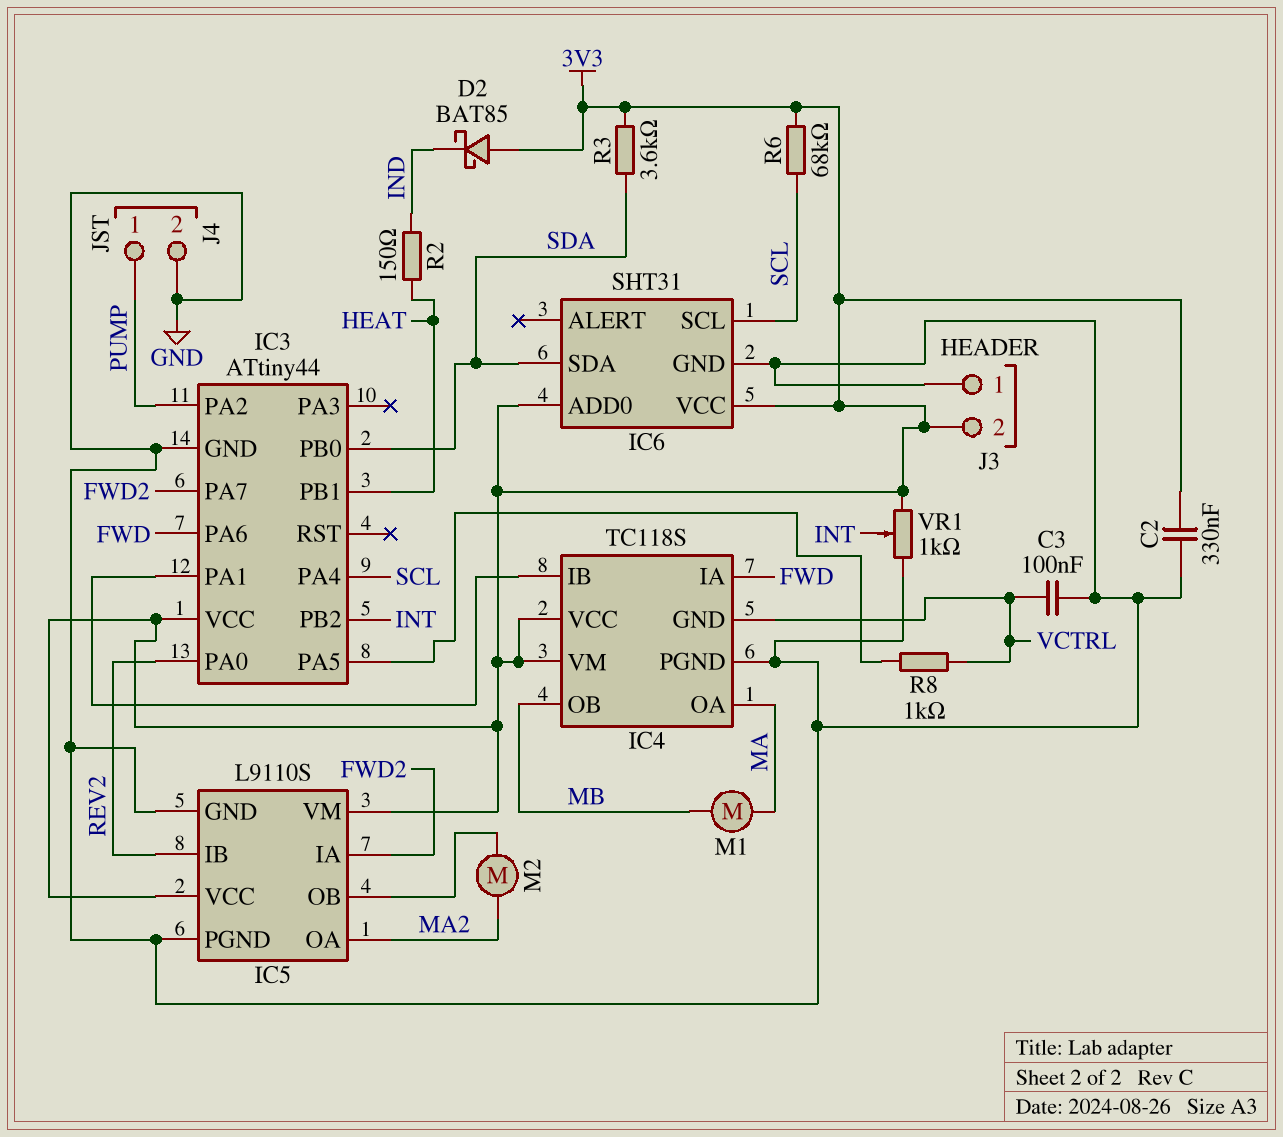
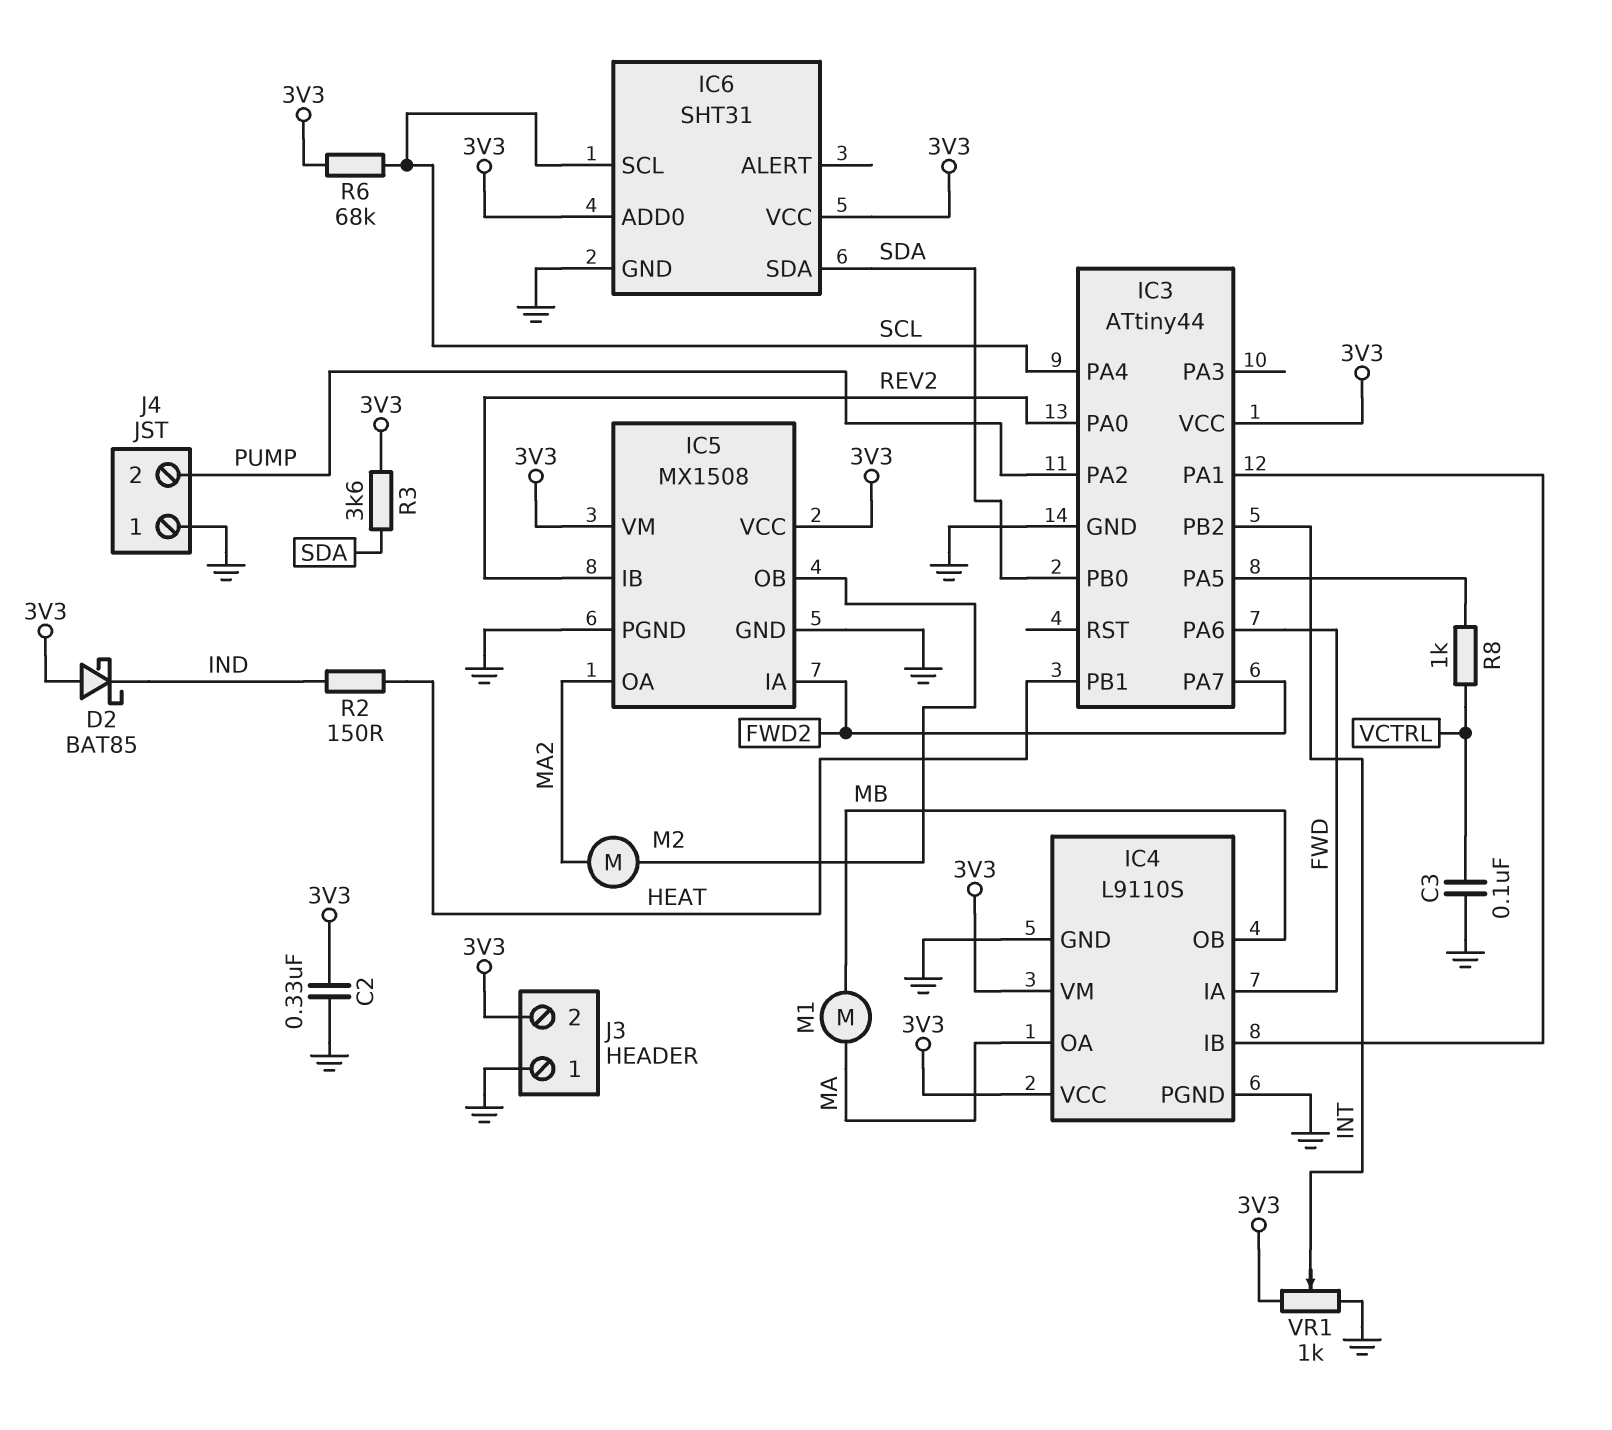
IC4: TC118S -> L9110S
IC4 pin GND: VCTRL -> GND
IC5: L9110S -> MX1508
J4 pin 1: PUMP -> GND
J4 pin 2: GND -> PUMP

